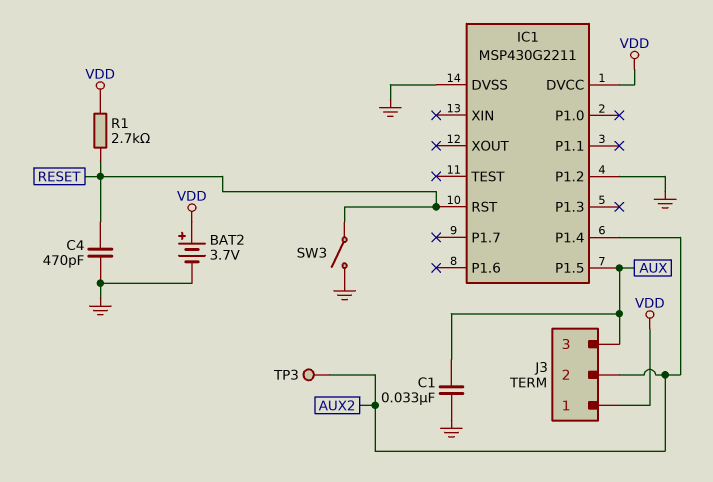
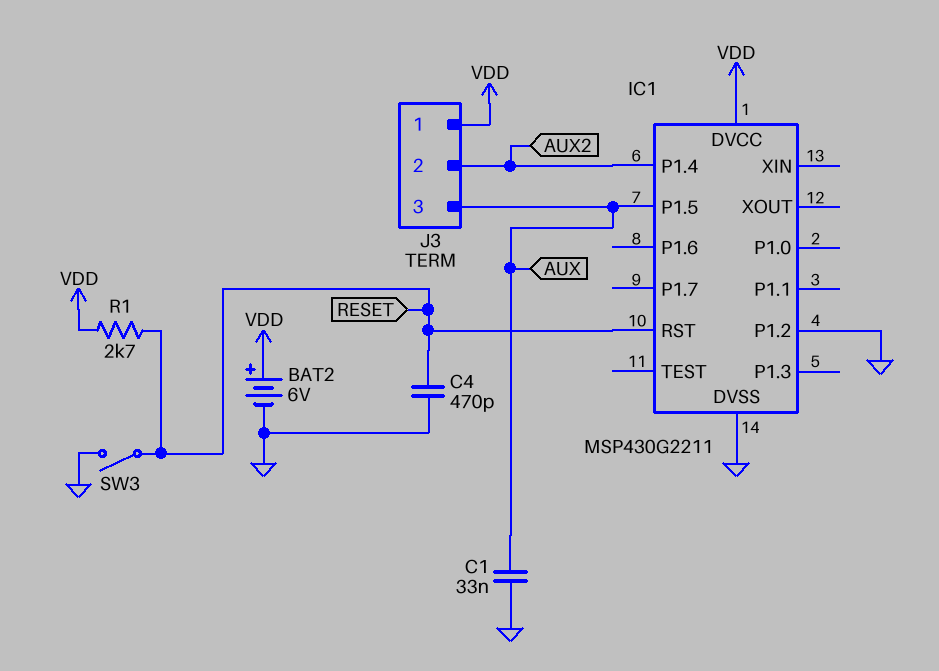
BAT2: 3.7V (plus VDD, minus GND) -> 6V (plus VDD, minus GND)
TP3: test point (AUX2) -> none

